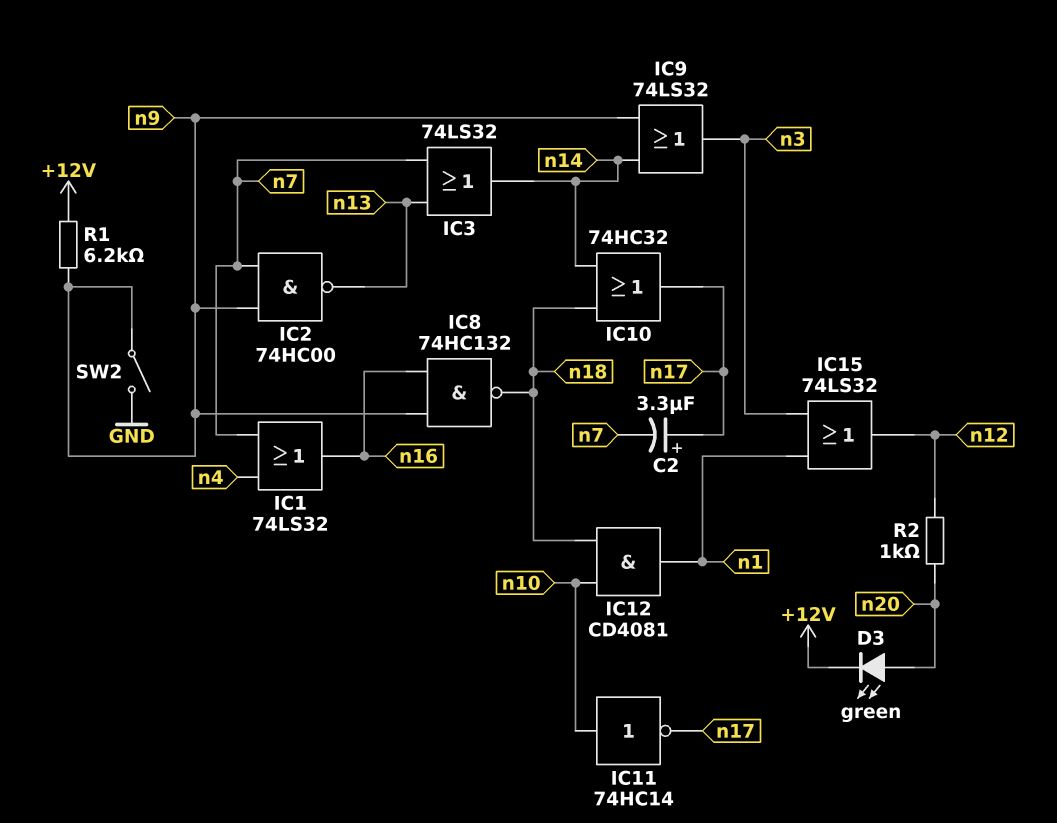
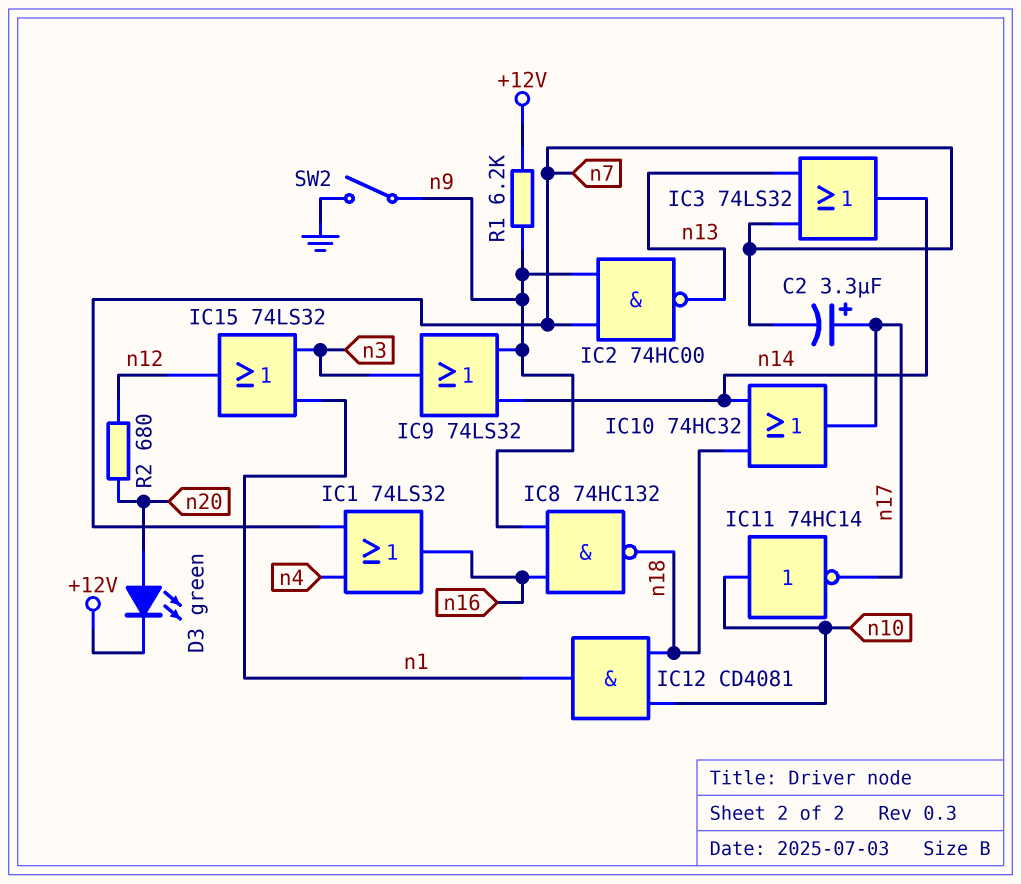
R2: 1k (n12, n20) -> 680 (n12, n20)

